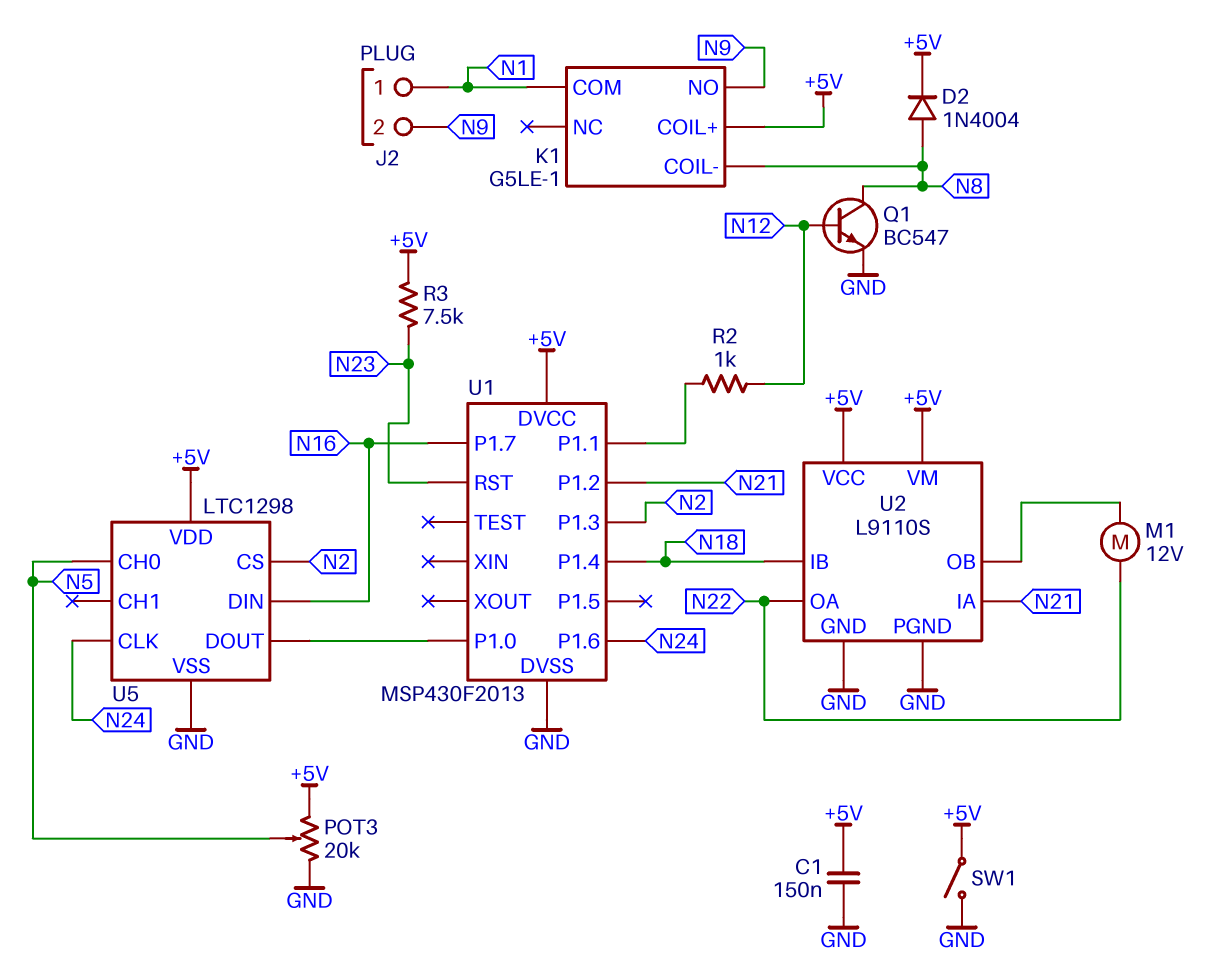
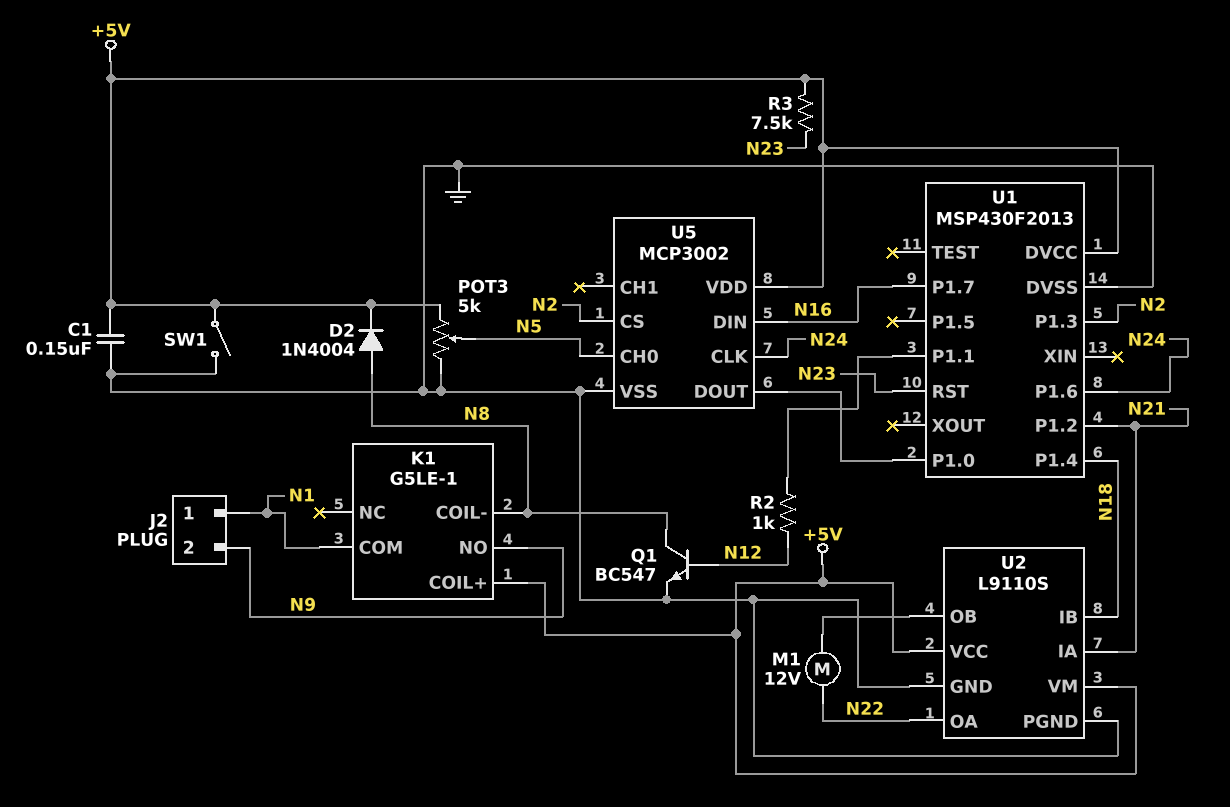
POT3: 20k (+5V, GND, wiper N5) -> 5k (+5V, GND, wiper N5)
U5: LTC1298 -> MCP3002

